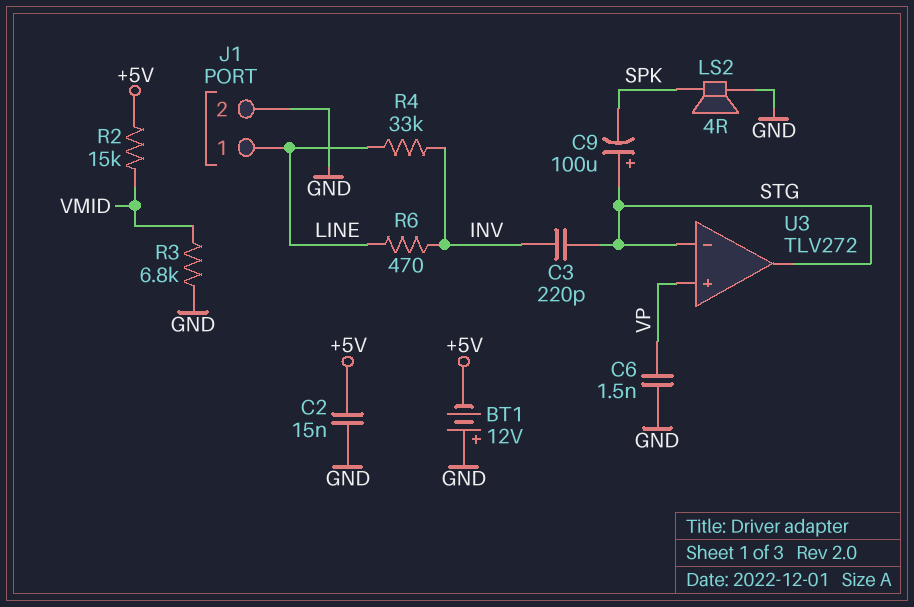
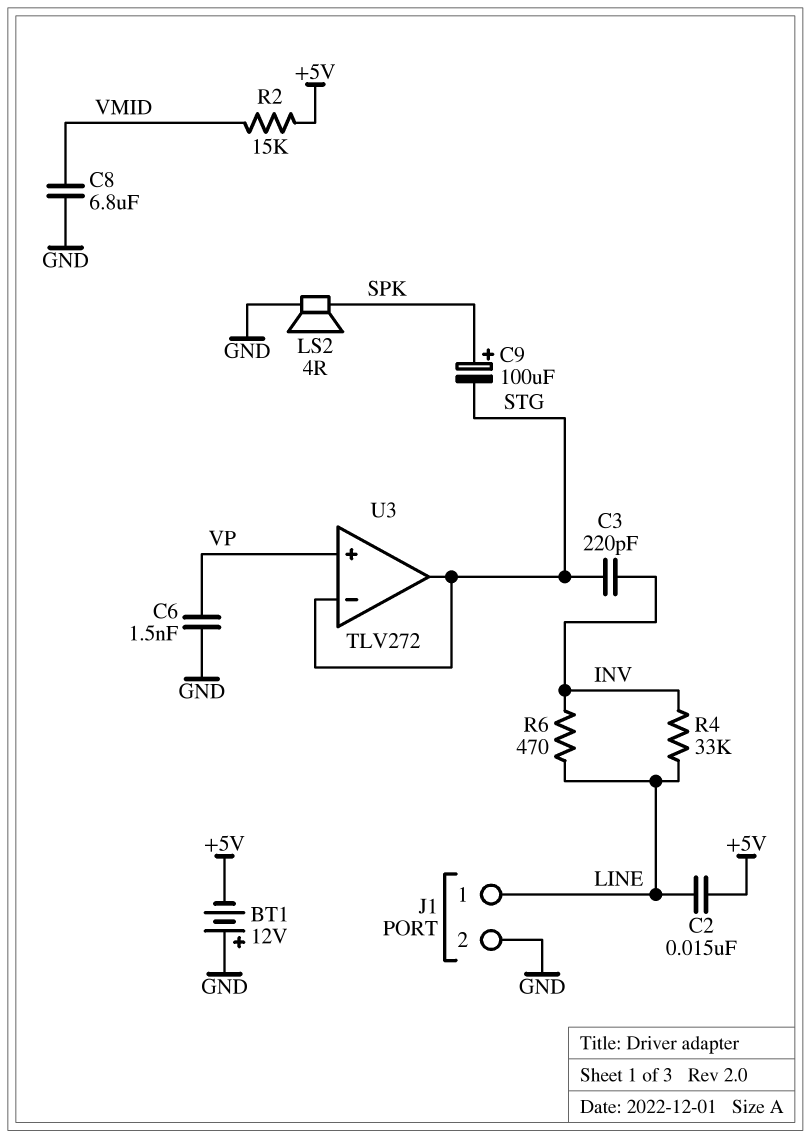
C2: 15nF (+5V, GND) -> 15nF (+5V, LINE)
C8: none -> 6.8uF (GND, VMID)
C9: 100uF (plus STG, minus SPK) -> 100uF (plus SPK, minus STG)
R3: 6.8k (GND, VMID) -> none

